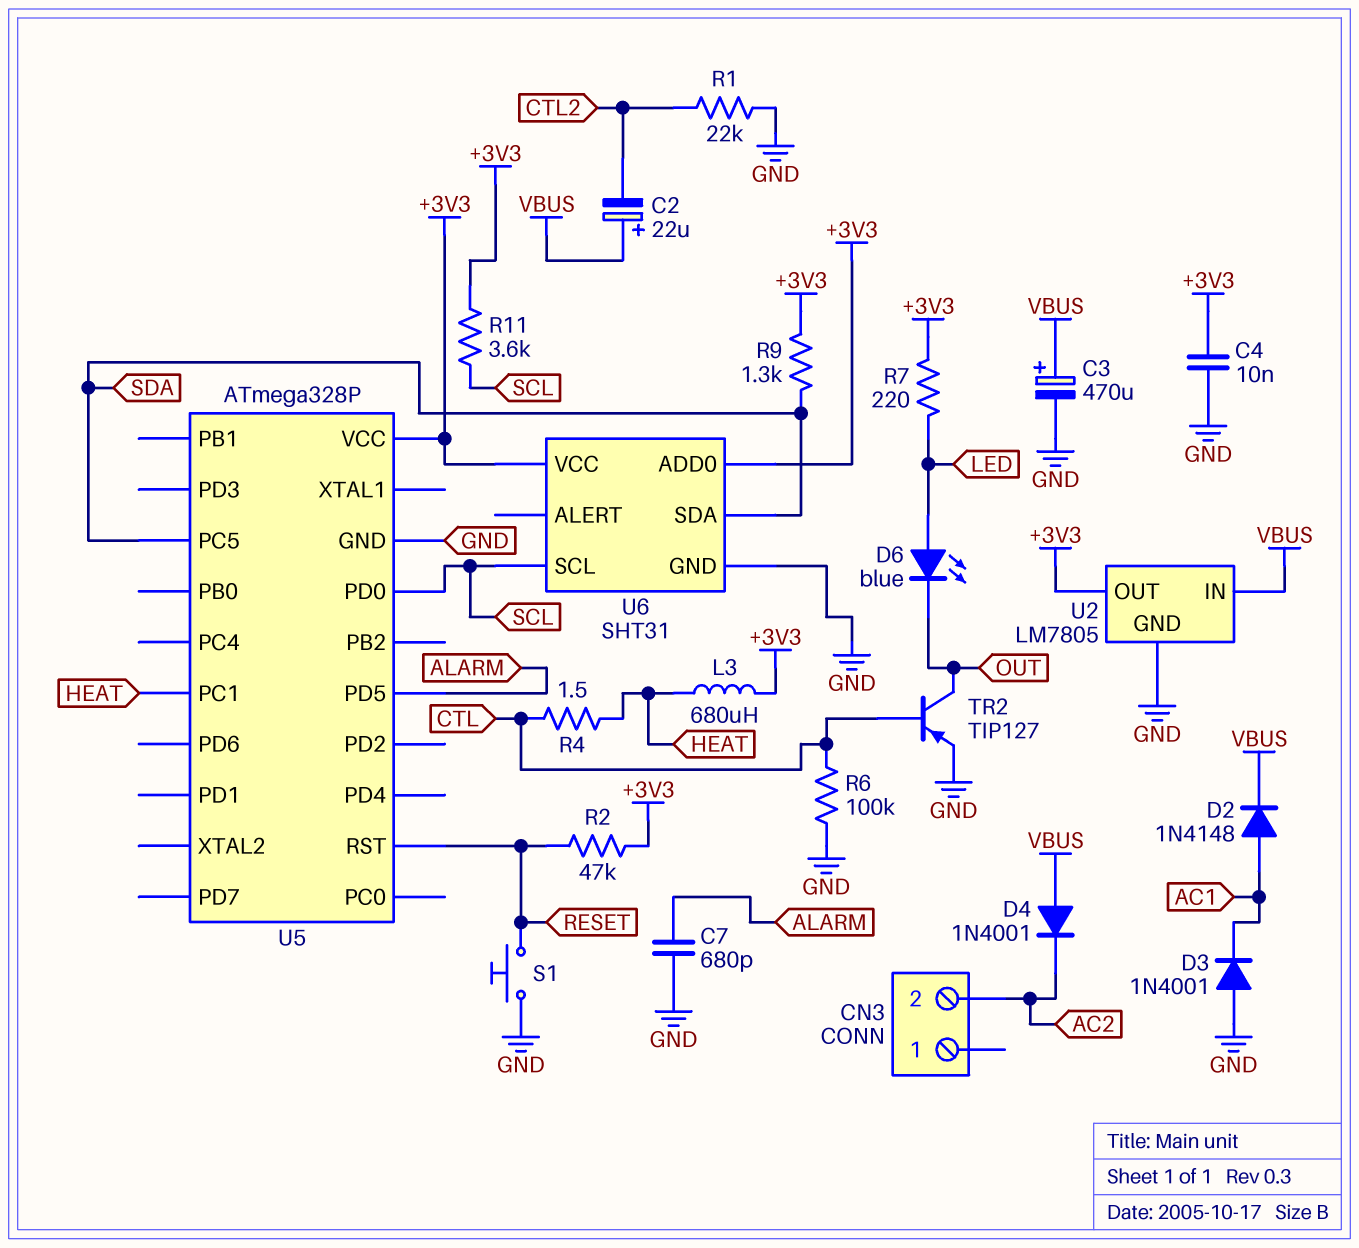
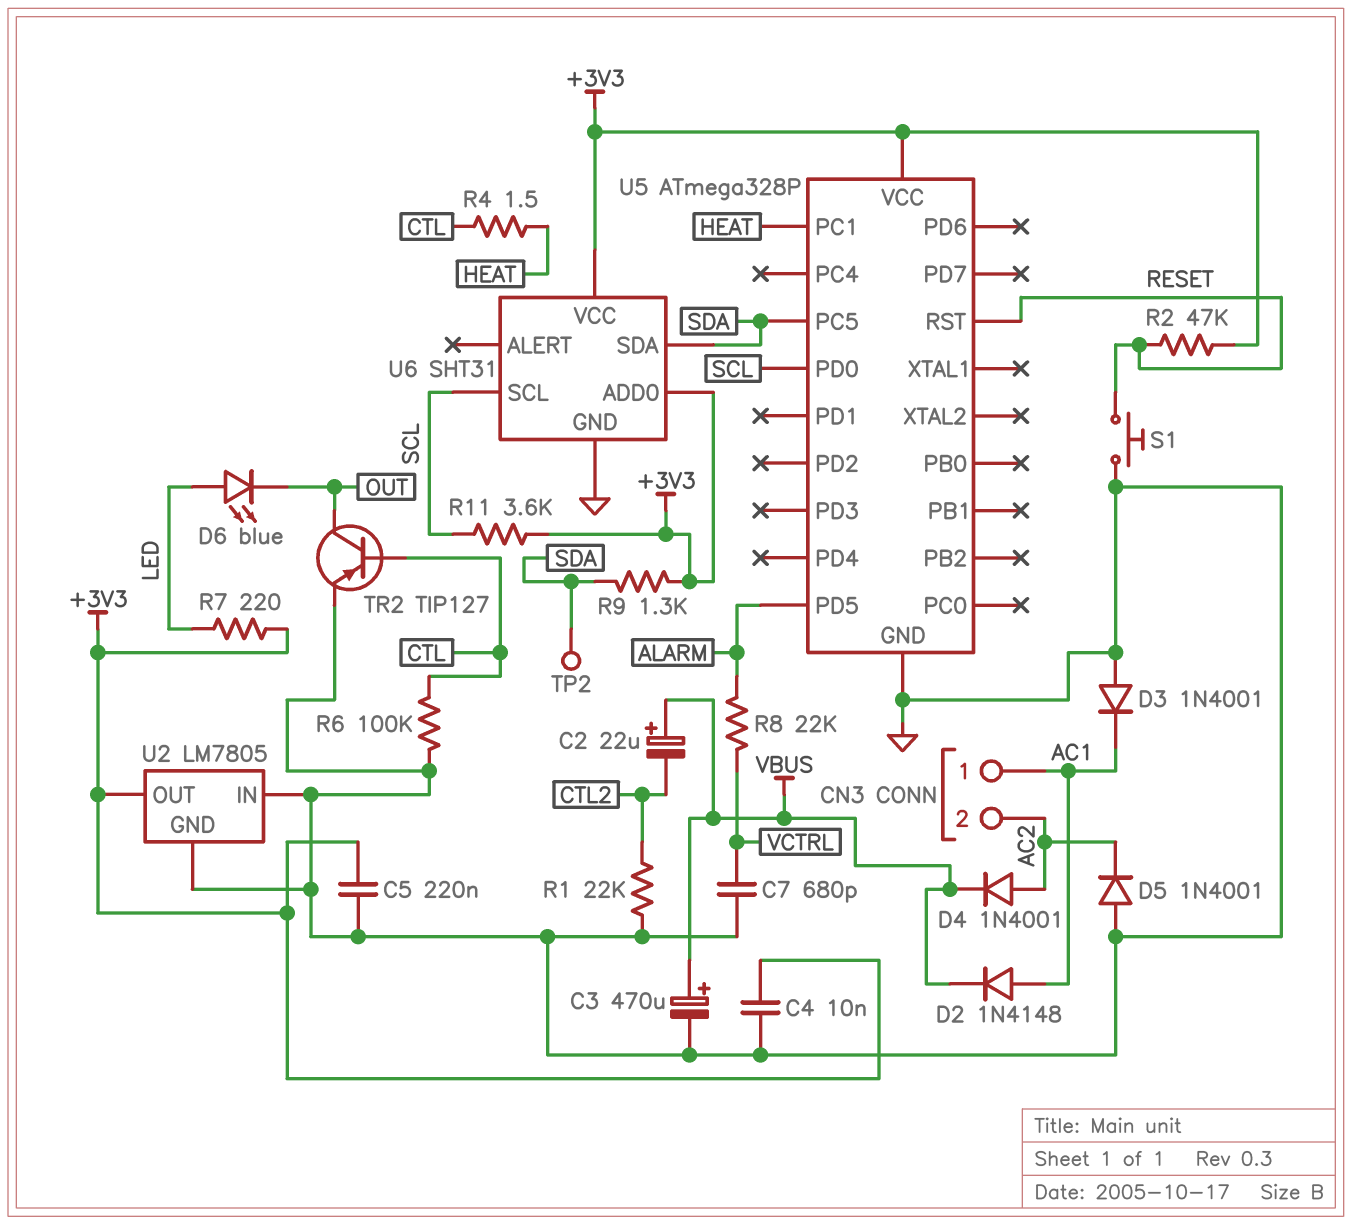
C5: none -> 220nF (+3V3, GND)
C7: 680pF (ALARM, GND) -> 680pF (GND, VCTRL)
CN3 pin 1: none -> AC1
D4: diode 1N4001 (A VBUS, K AC2) -> diode 1N4001 (A AC2, K VBUS)
D5: none -> diode 1N4001 (A GND, K AC2)
L3: 680uH (+3V3, HEAT) -> none
R8: none -> 22k (ALARM, VCTRL)
TP2: none -> test point (SDA)
U2 pin IN: VBUS -> GND

